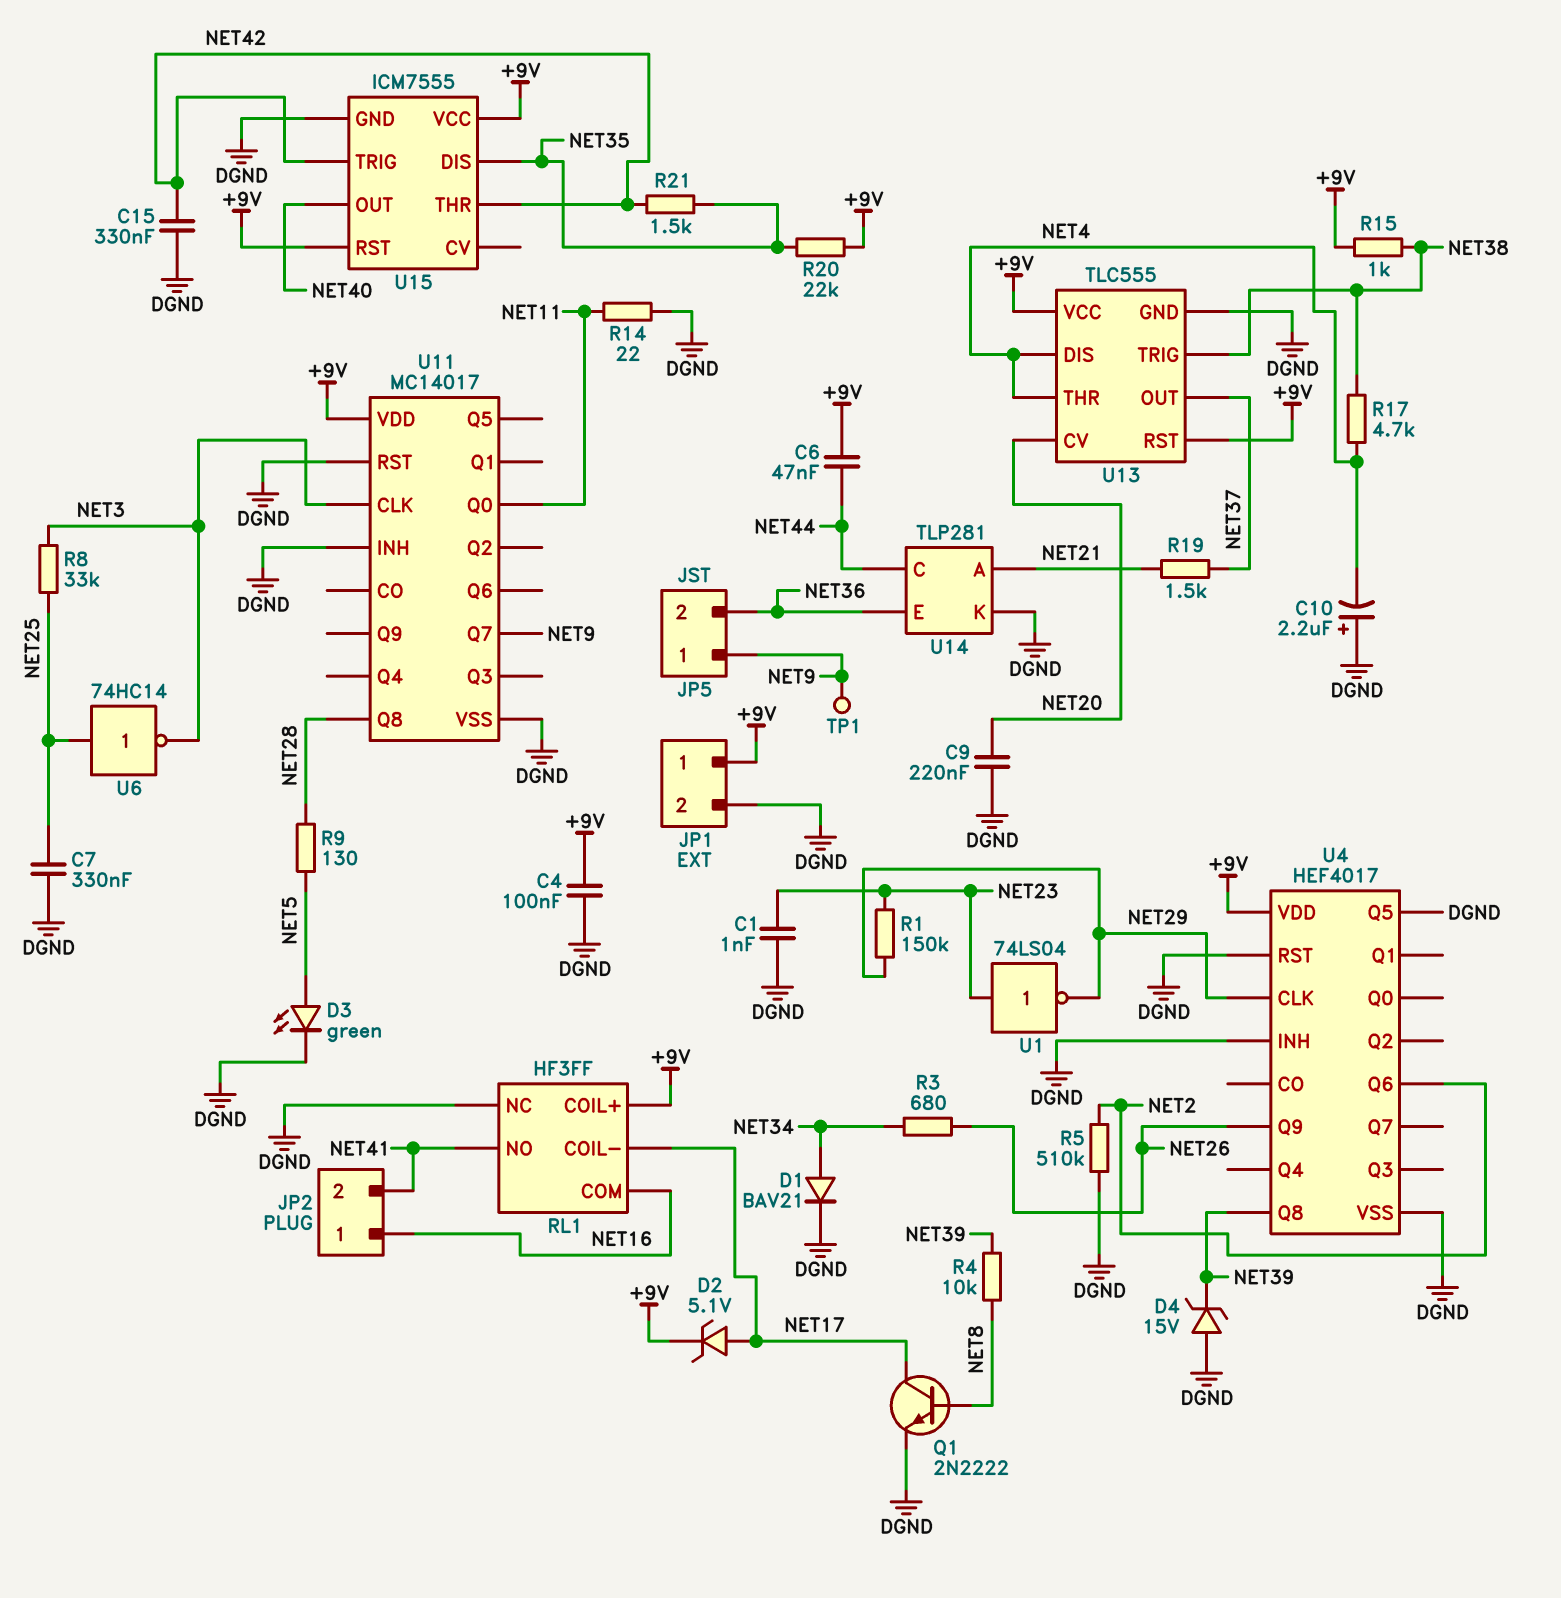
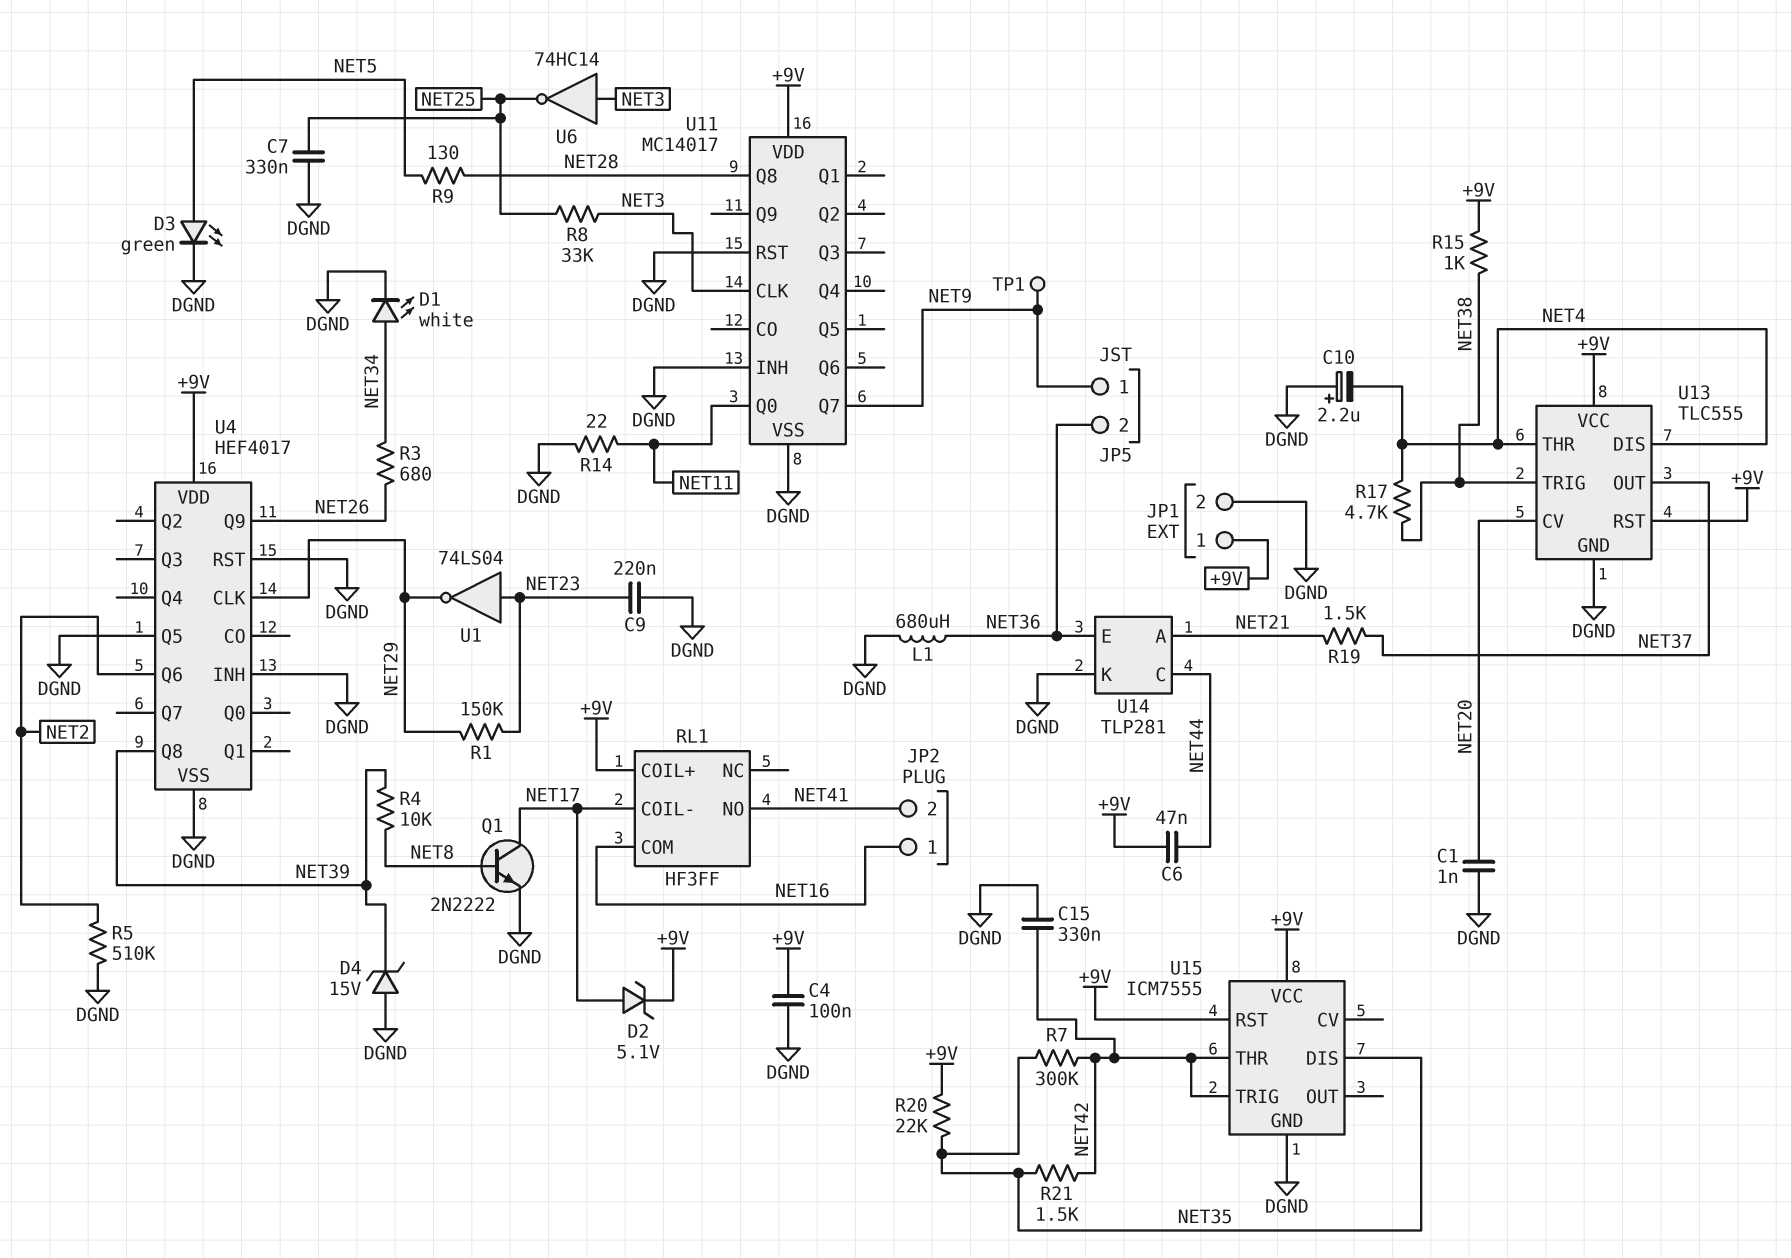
C1: 1nF (DGND, NET23) -> 1nF (DGND, NET20)
C9: 220nF (DGND, NET20) -> 220nF (DGND, NET23)
D1: diode BAV21 (A NET34, K DGND) -> LED white (A NET34, K DGND)
L1: none -> 680uH (DGND, NET36)
R7: none -> 300k (NET35, NET42)
RL1 pin NC: DGND -> none
U6: NOT 74HC14 (in NET25, out NET3) -> NOT 74HC14 (in NET3, out NET25)
U15 pin OUT: NET40 -> none

